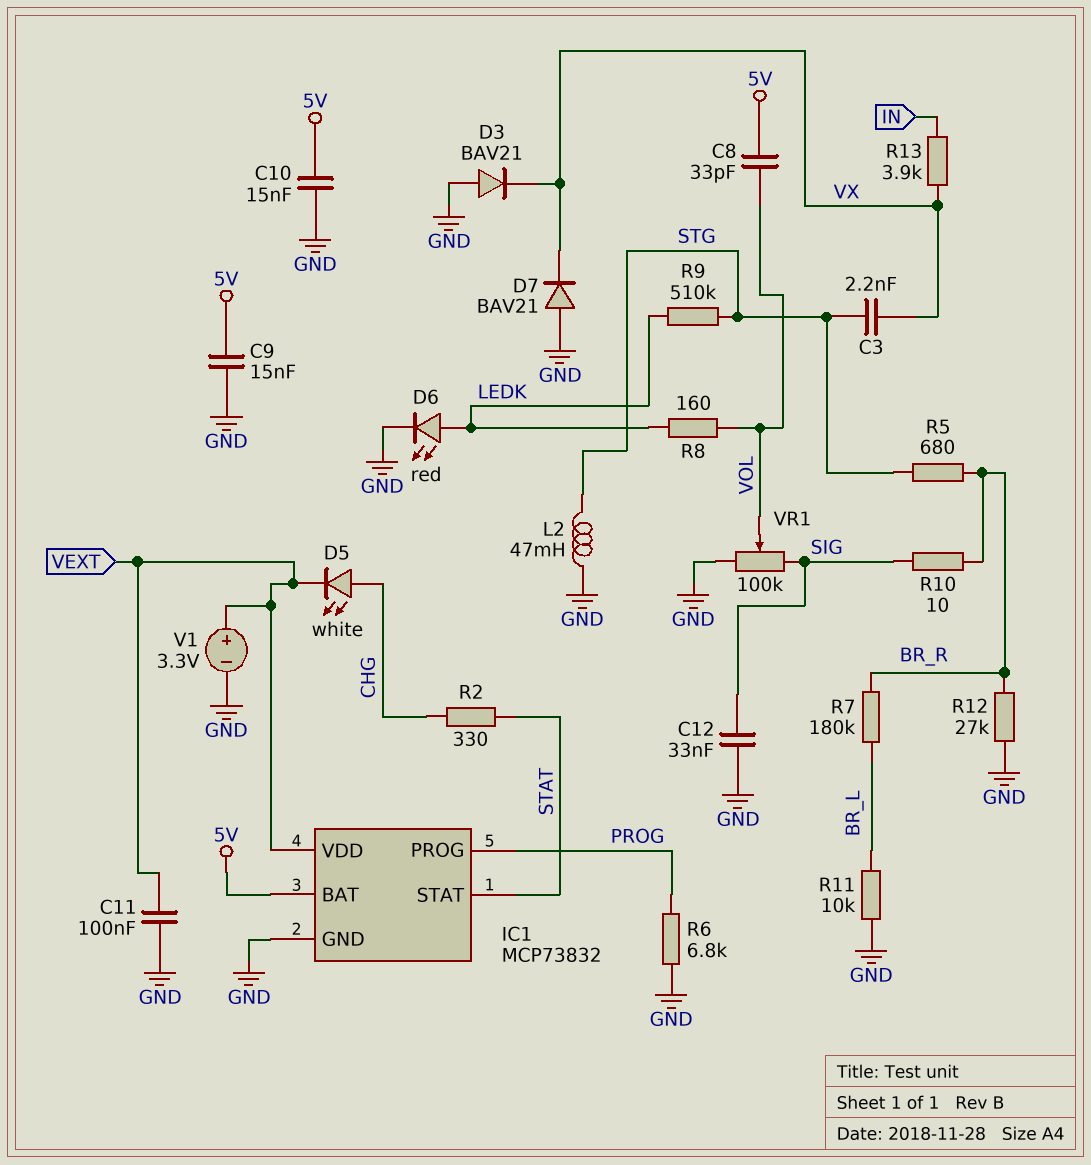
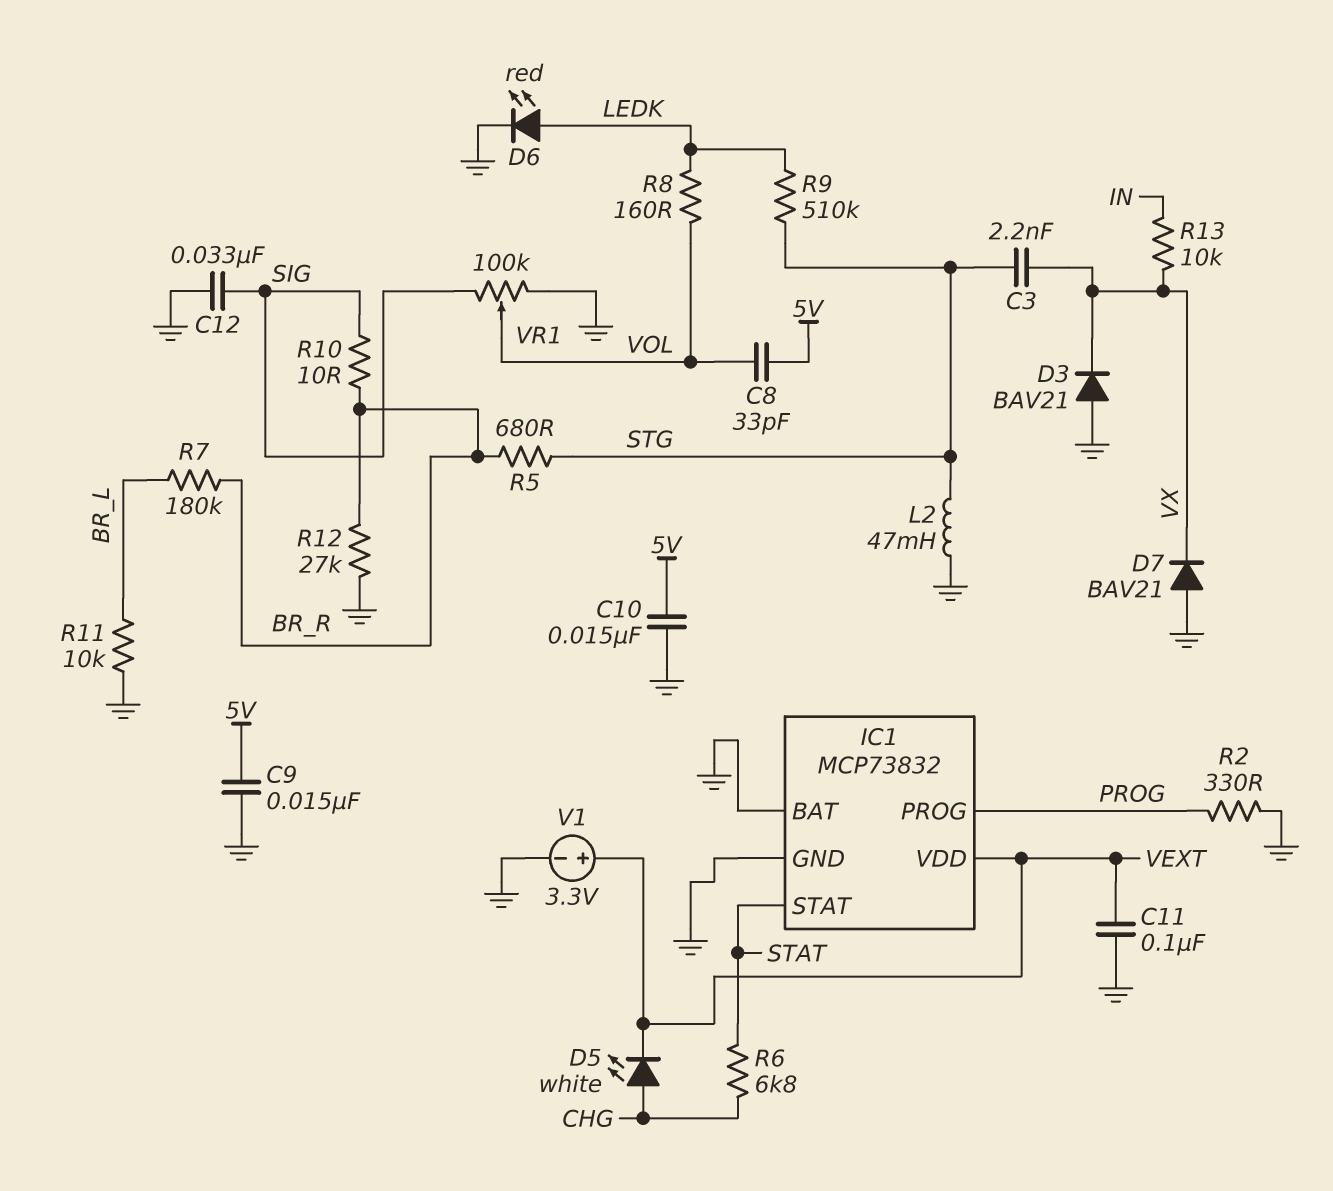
IC1 pin BAT: 5V -> GND
R2: 330 (CHG, STAT) -> 330 (GND, PROG)
R6: 6.8k (GND, PROG) -> 6.8k (CHG, STAT)
R13: 3.9k (IN, VX) -> 10k (IN, VX)

